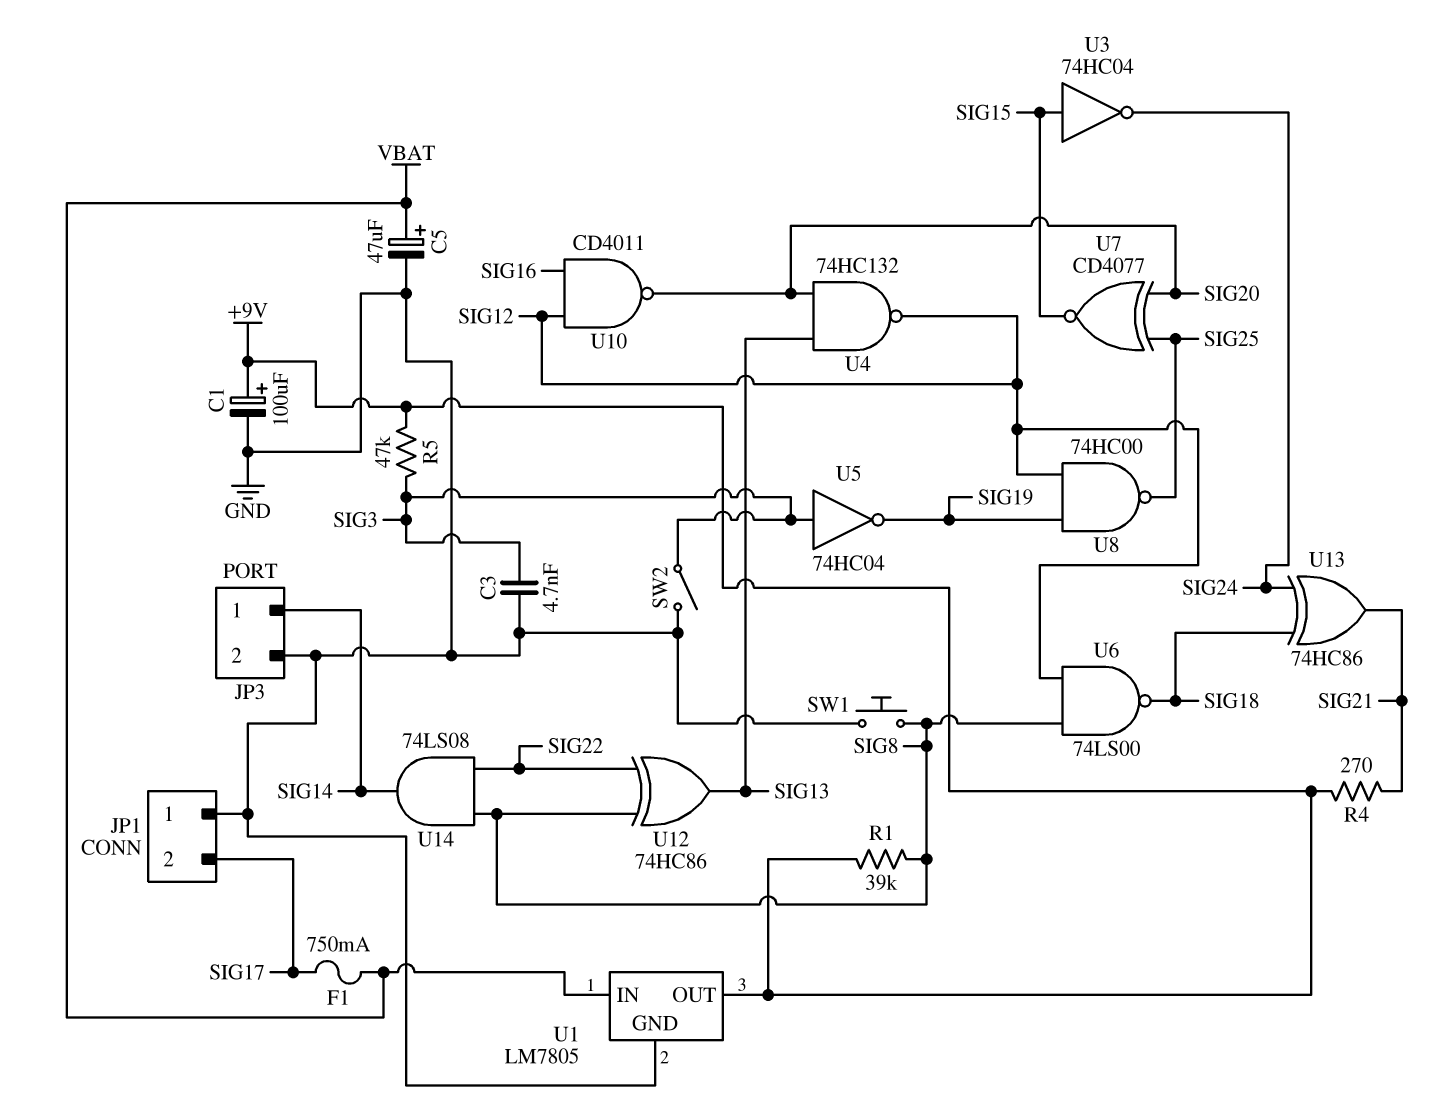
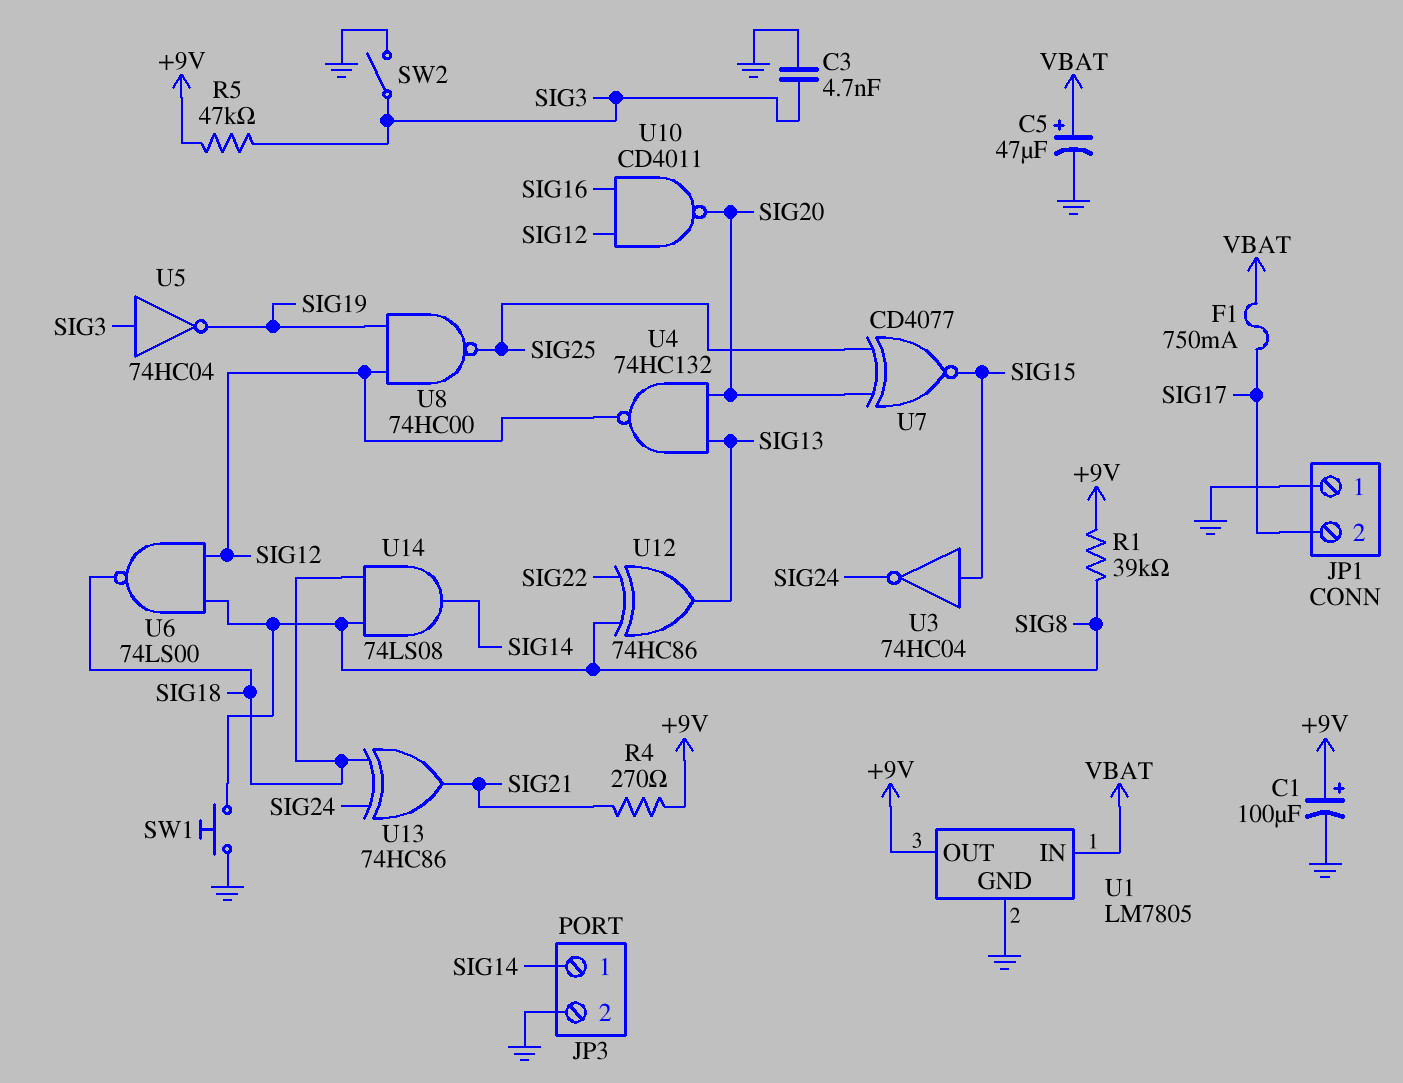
U14: AND 74LS08 (in SIG8, in SIG22, out SIG14) -> AND 74LS08 (in SIG8, in SIG18, out SIG14)

